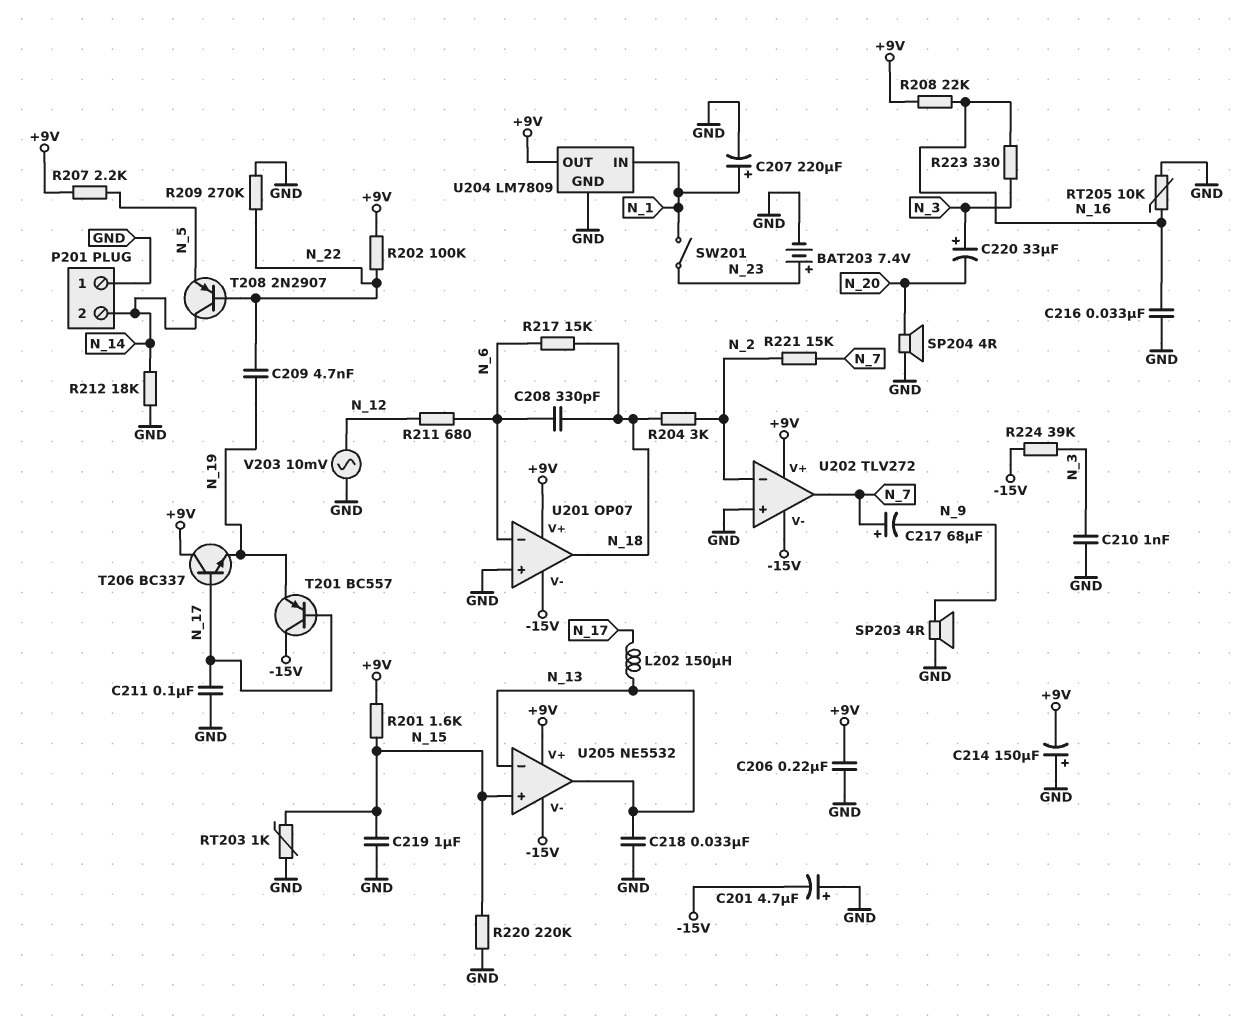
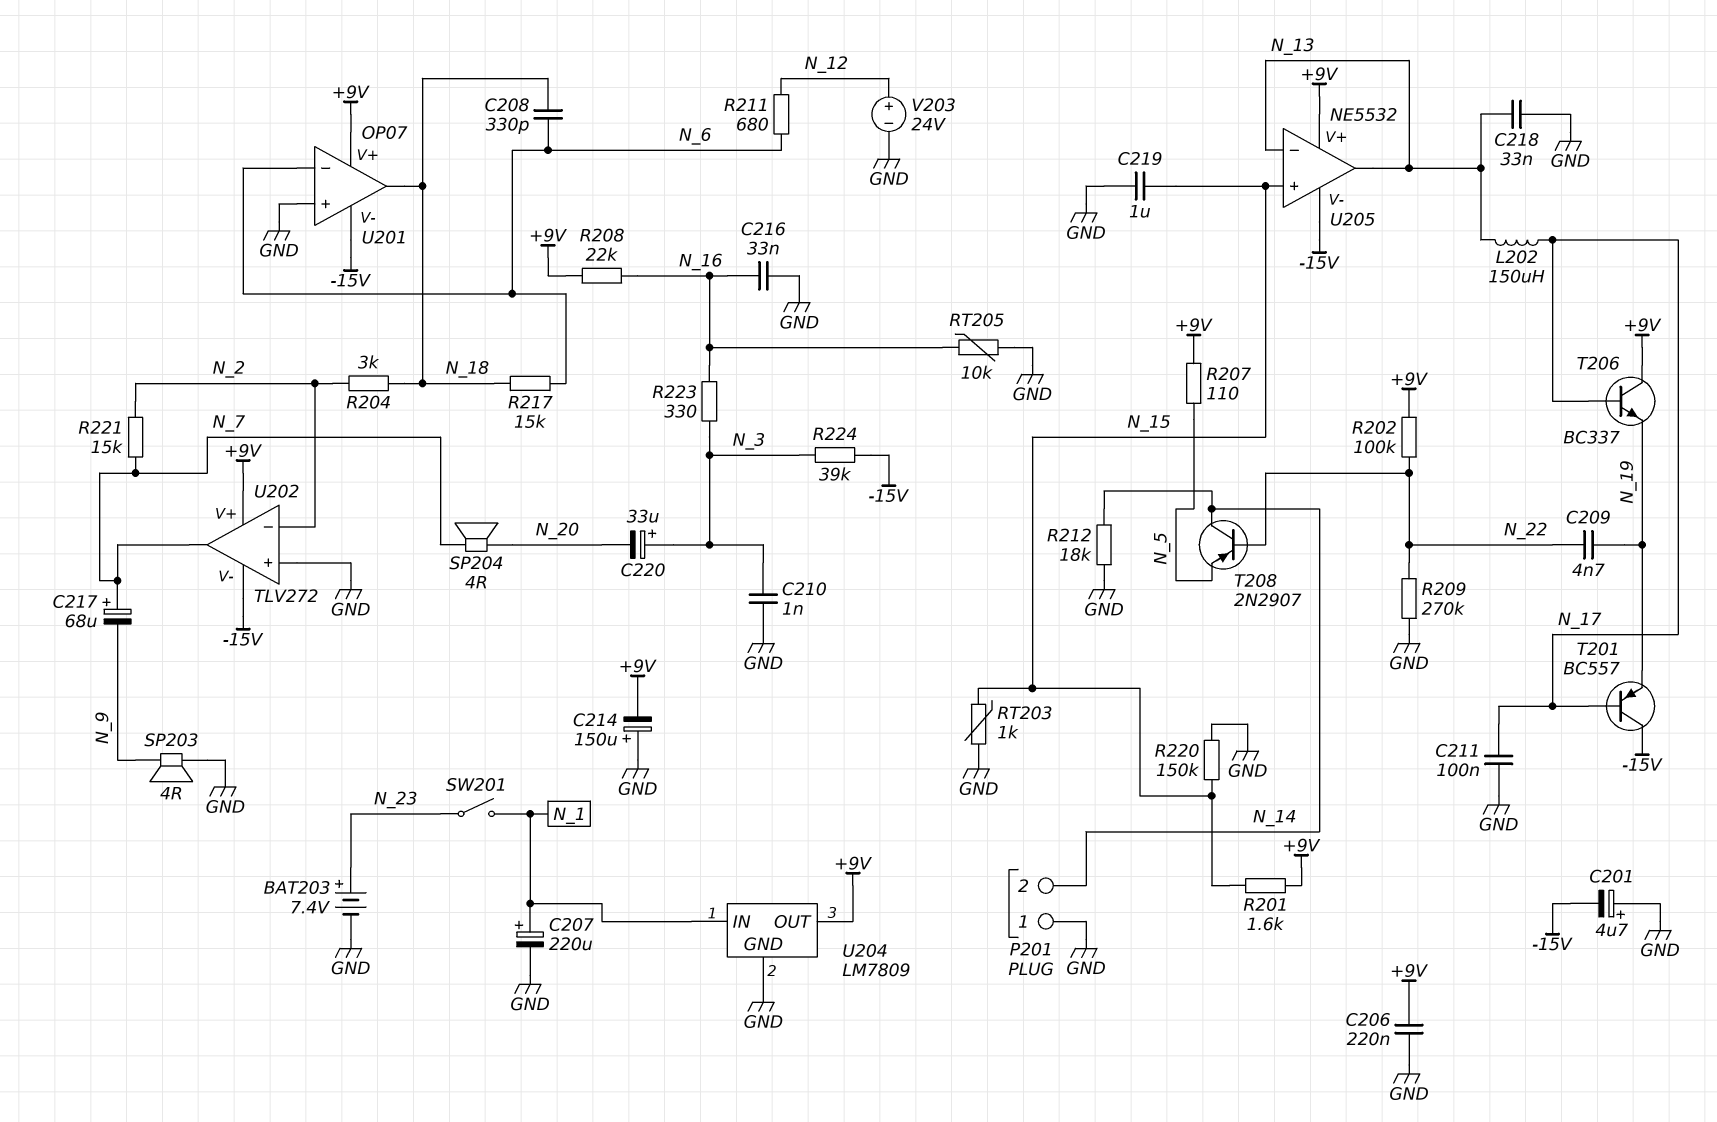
R207: 2.2k (+9V, N_5) -> 110 (+9V, N_5)
R220: 220k (GND, N_15) -> 150k (GND, N_15)
SP204: speaker 4R (GND, N_20) -> speaker 4R (N_7, N_20)
V203: AC 10mV (GND, N_12) -> 24V (plus N_12, minus GND)

